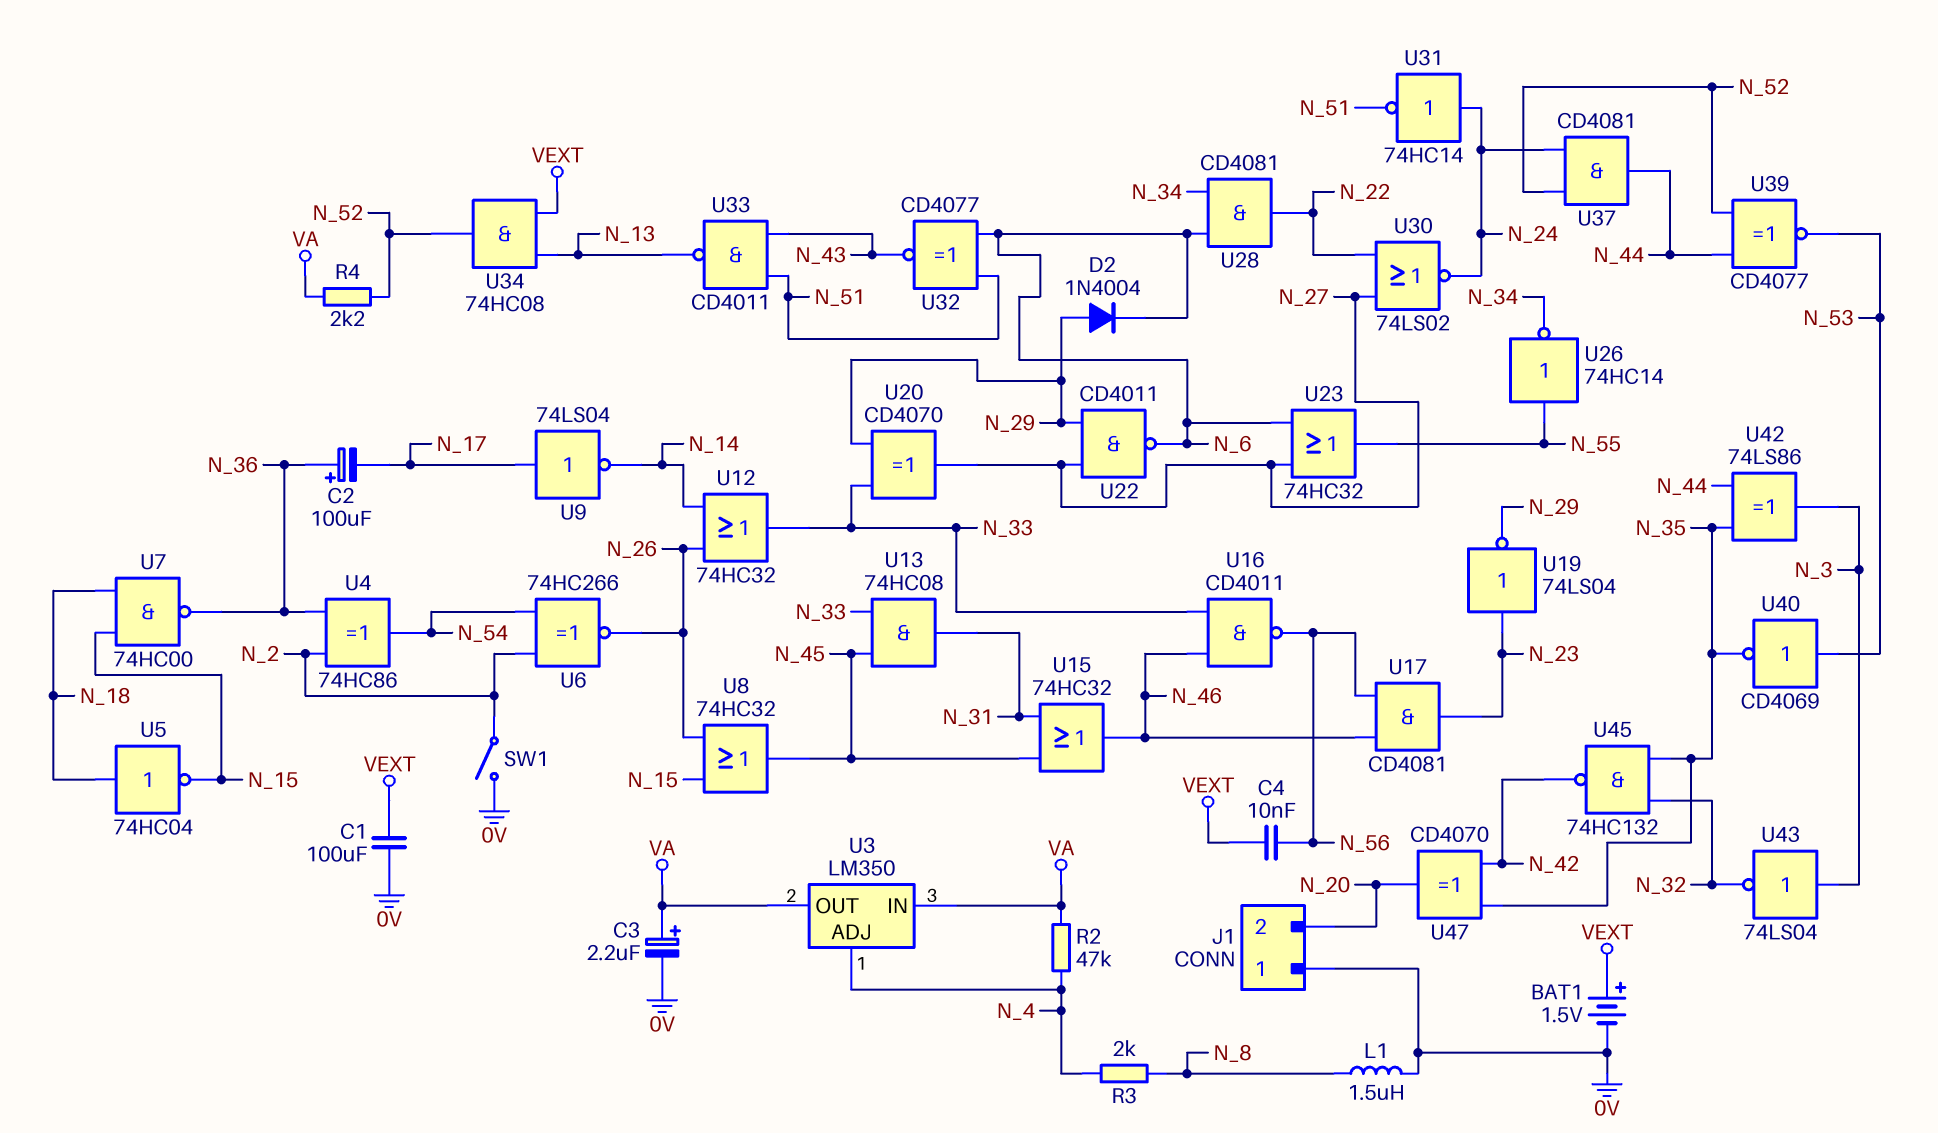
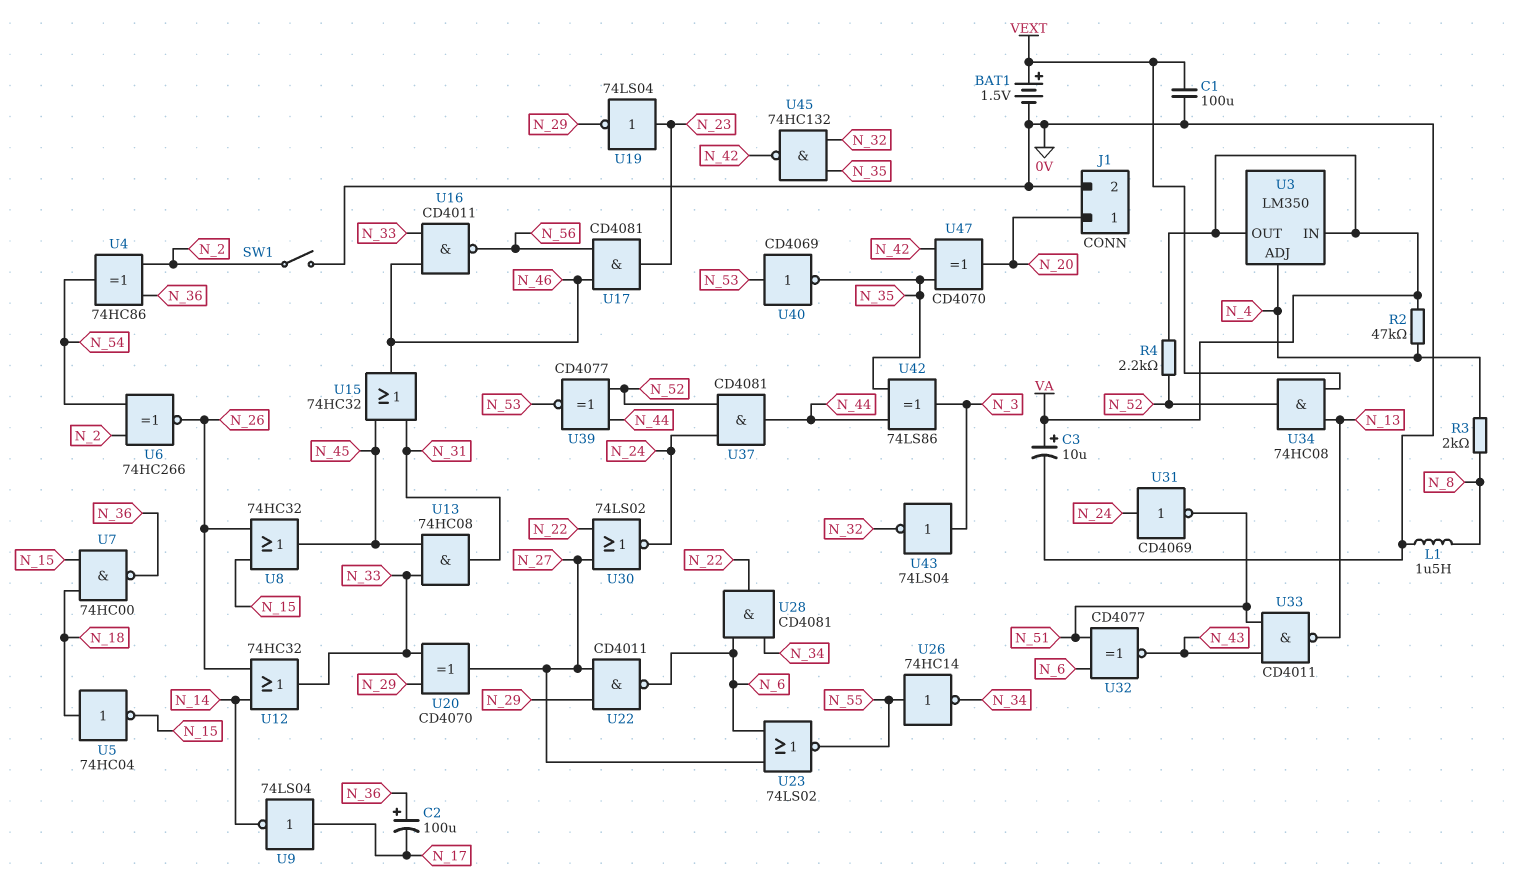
C3: 2.2uF (plus VA, minus 0V) -> 10uF (plus VA, minus 0V)
C4: 10nF (N_56, VEXT) -> none
D2: diode 1N4004 (A N_29, K N_6) -> none
J1 pin 1: 0V -> N_20
J1 pin 2: N_20 -> 0V
U23: OR 74HC32 (in N_6, in N_27, out N_55) -> NOR 74LS02 (in N_6, in N_27, out N_55)
U31: NOT 74HC14 (in N_24, out N_51) -> NOT CD4069 (in N_24, out N_51)

